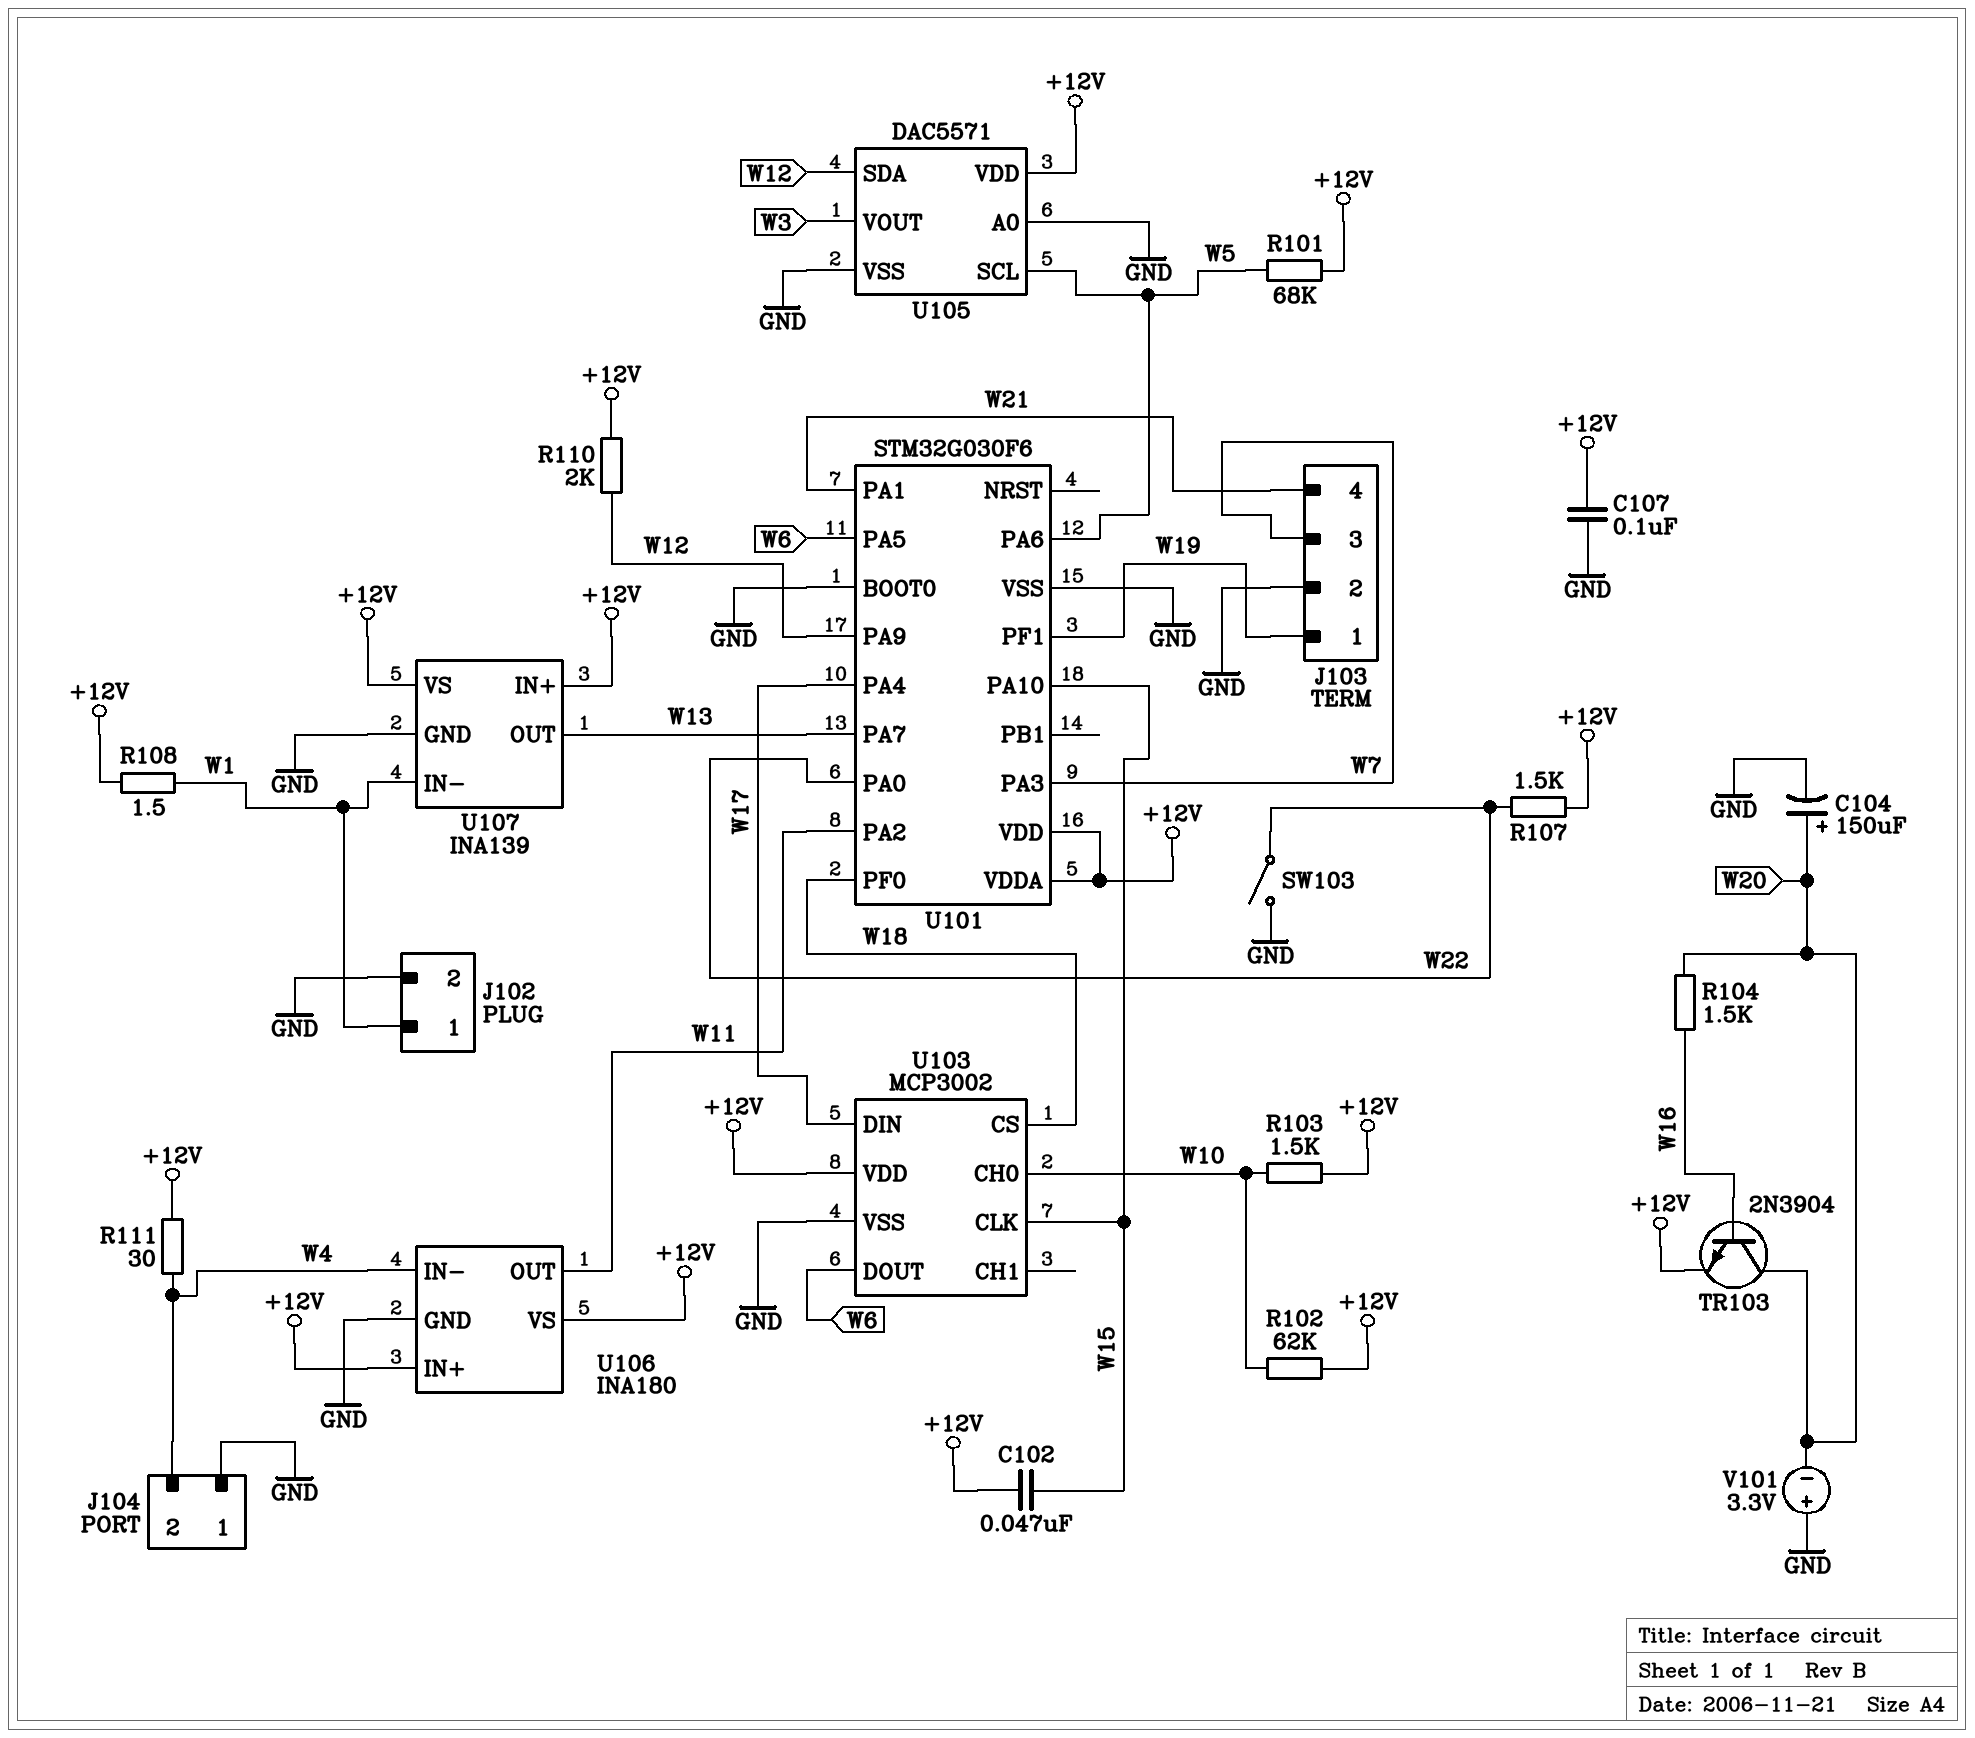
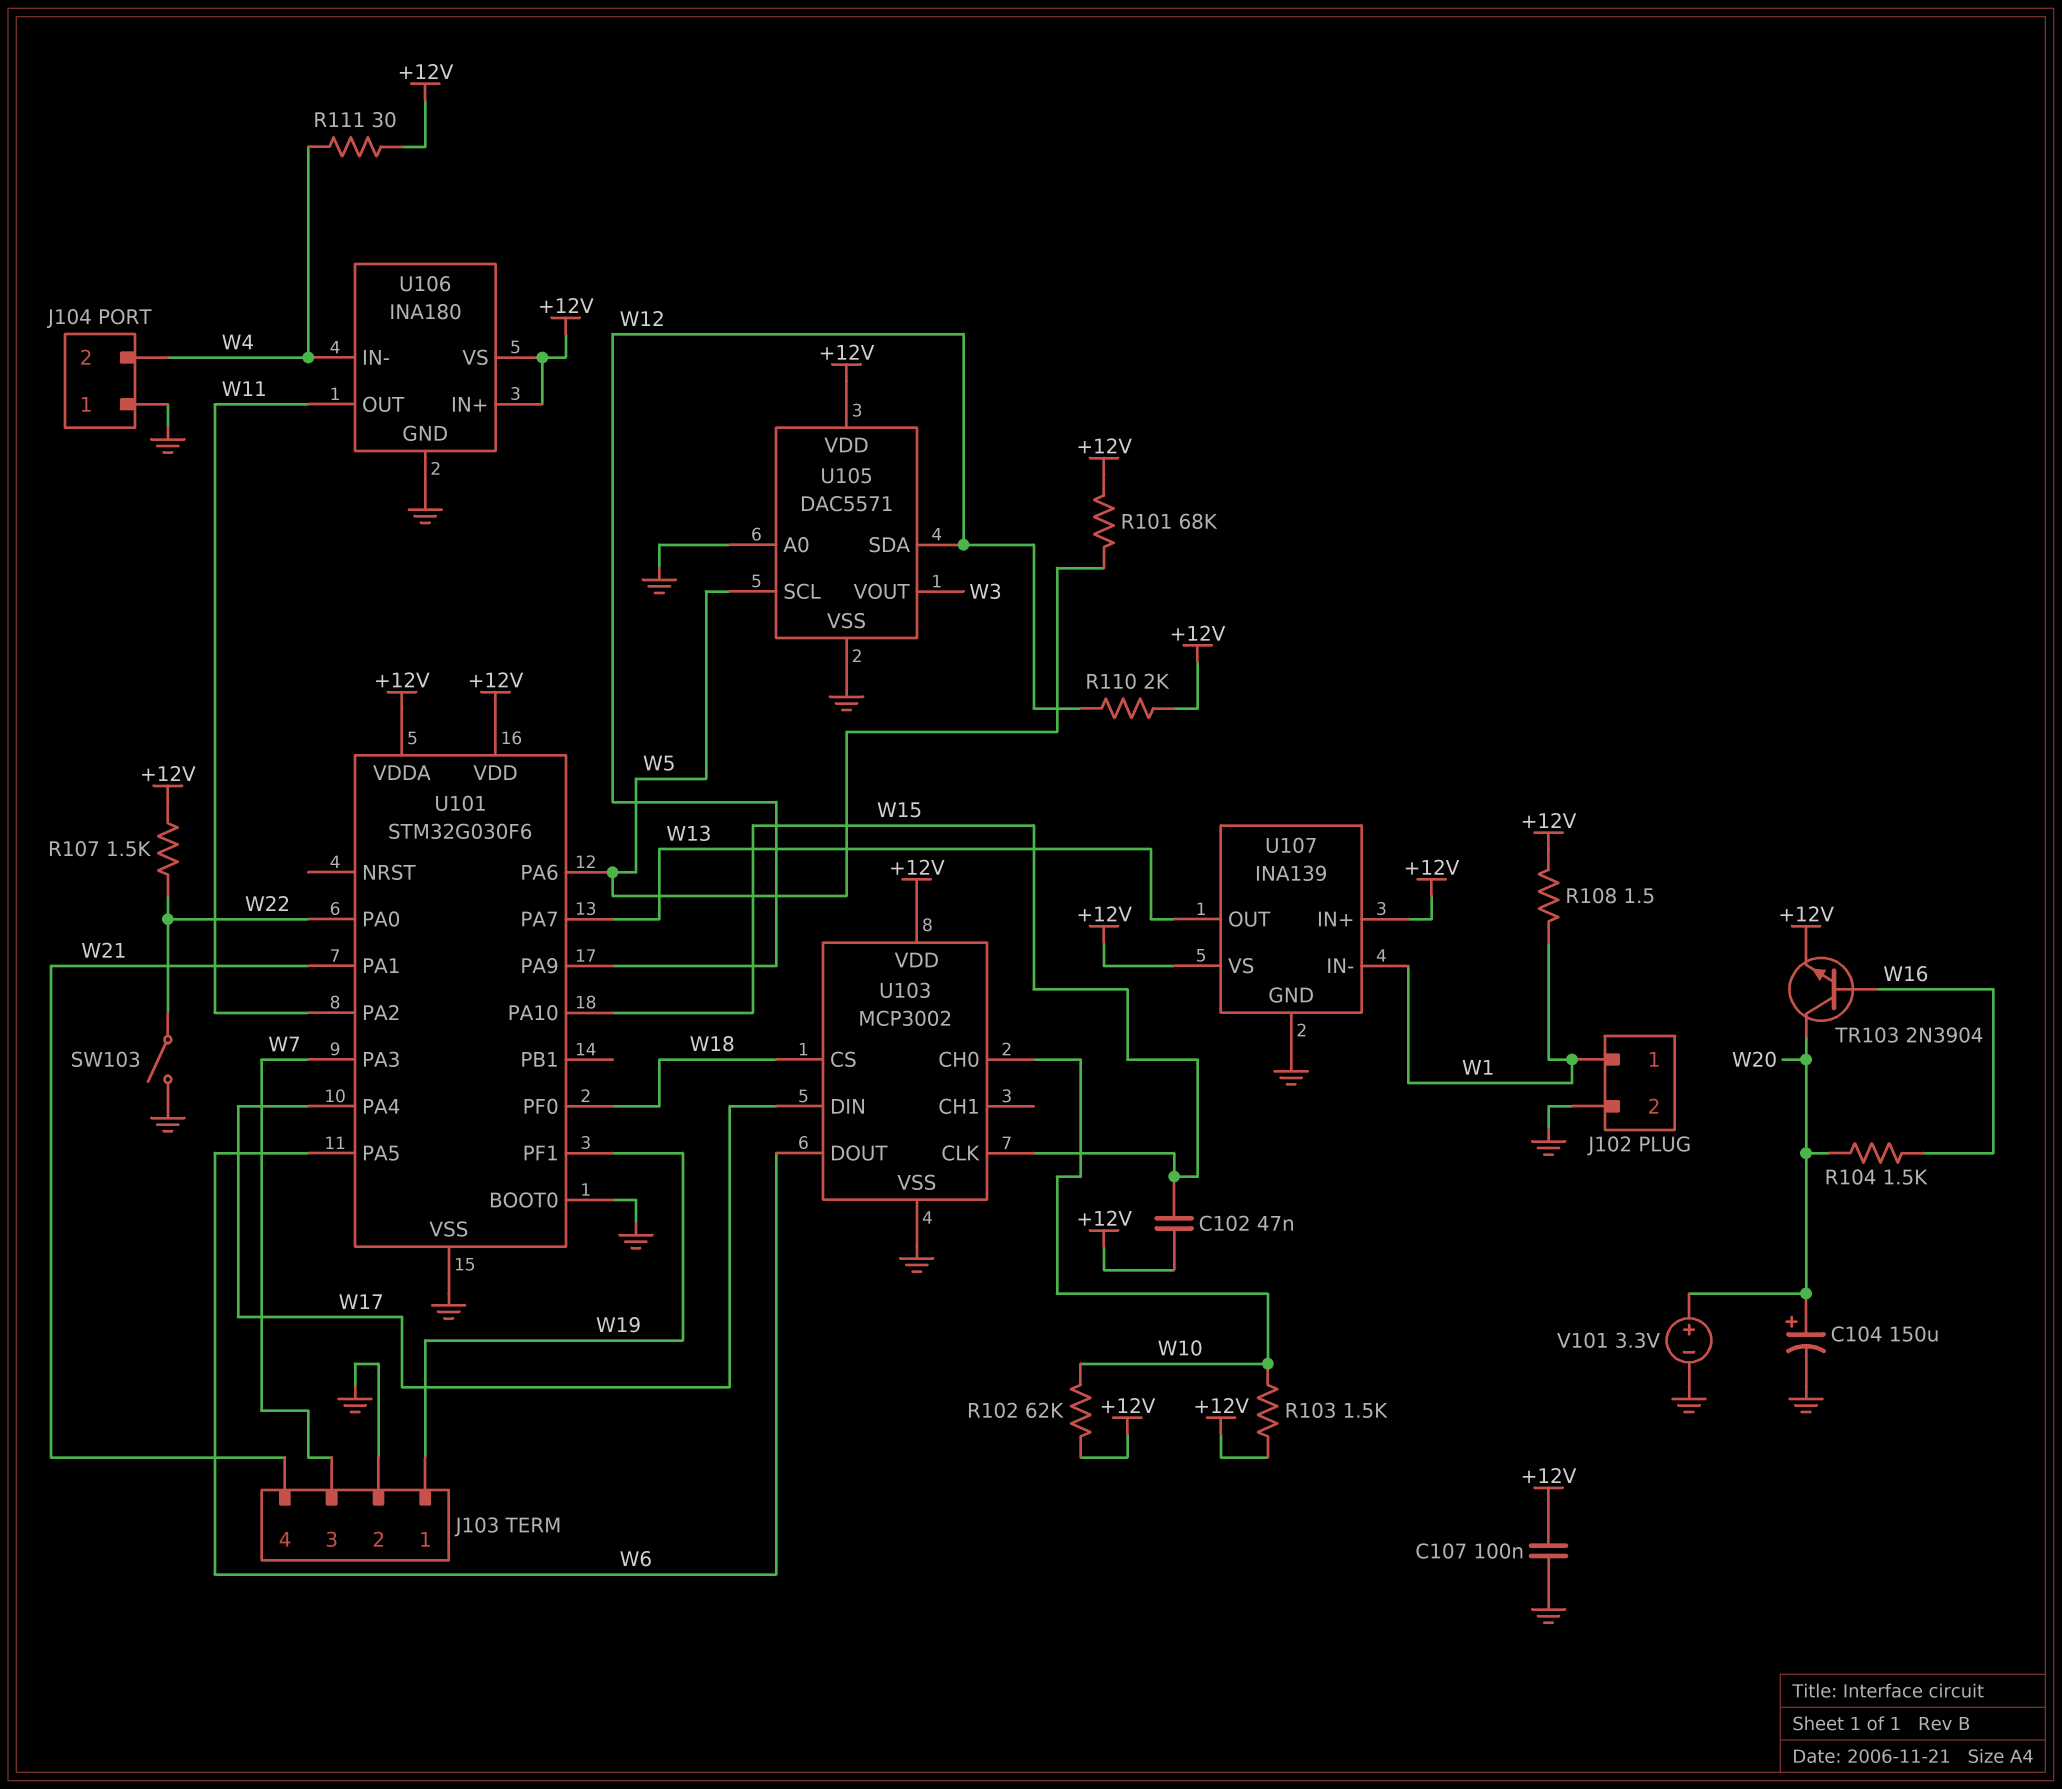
V101: 3.3V (plus GND, minus W20) -> 3.3V (plus W20, minus GND)

